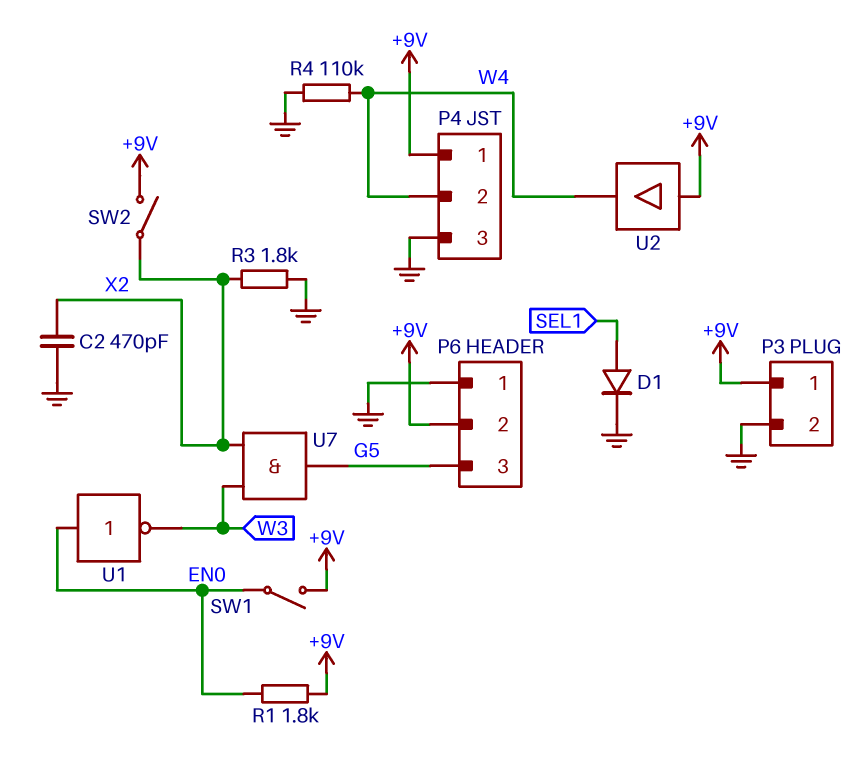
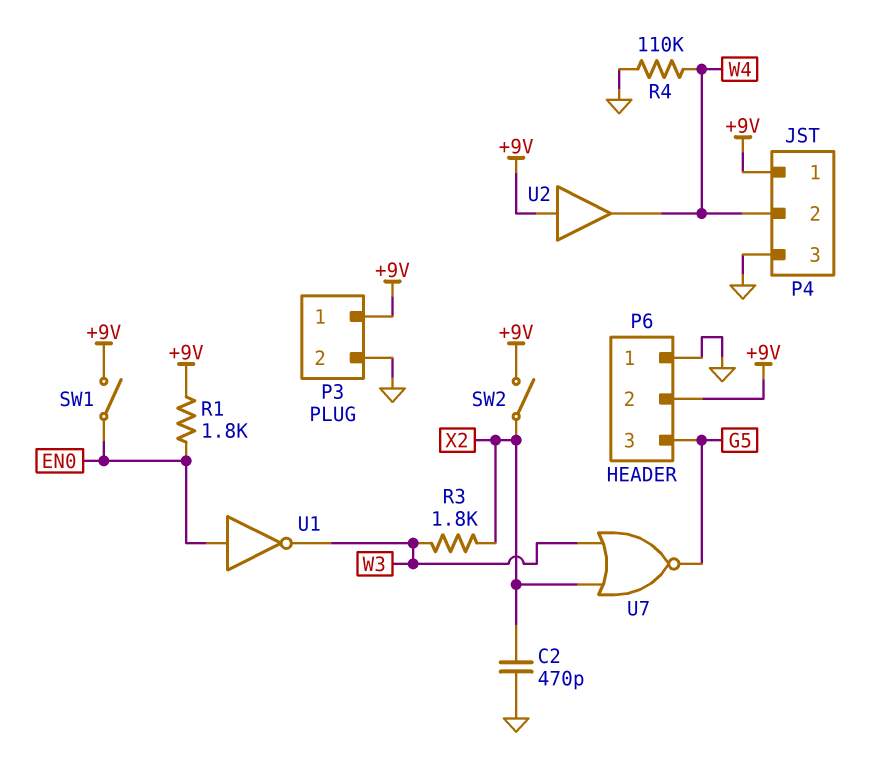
D1: diode (A SEL1, K GND) -> none
R3: 1.8k (GND, X2) -> 1.8k (W3, X2)
U7: AND (in W3, in X2, out G5) -> NOR (in W3, in X2, out G5)

